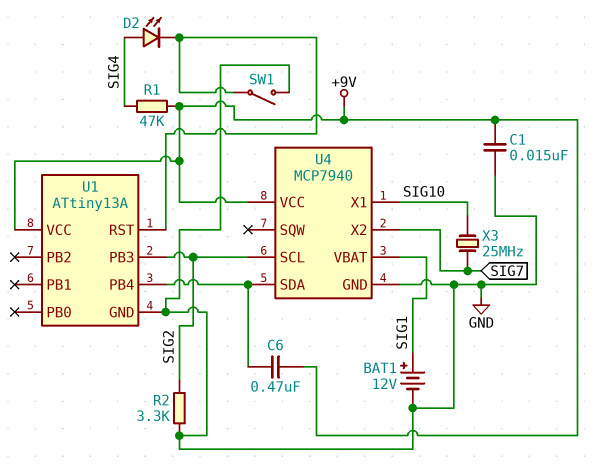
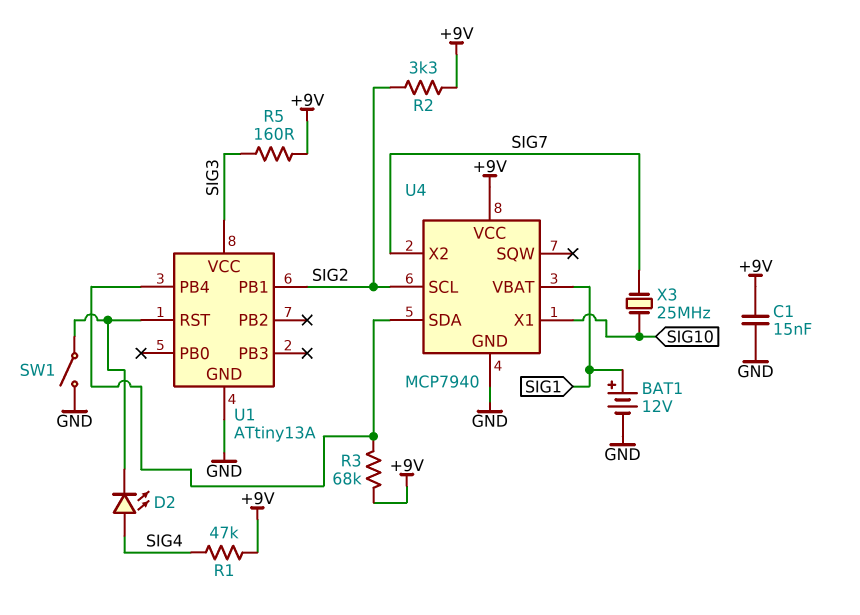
C6: 470nF (+9V, U1/PB4) -> none
R2: 3.3k (GND, SIG2) -> 3.3k (+9V, SIG2)
R3: none -> 68k (+9V, U1/PB4)
R5: none -> 160 (+9V, SIG3)
U1 pin PB1: none -> SIG2
U1 pin PB3: SIG2 -> none
U1 pin VCC: +9V -> SIG3

